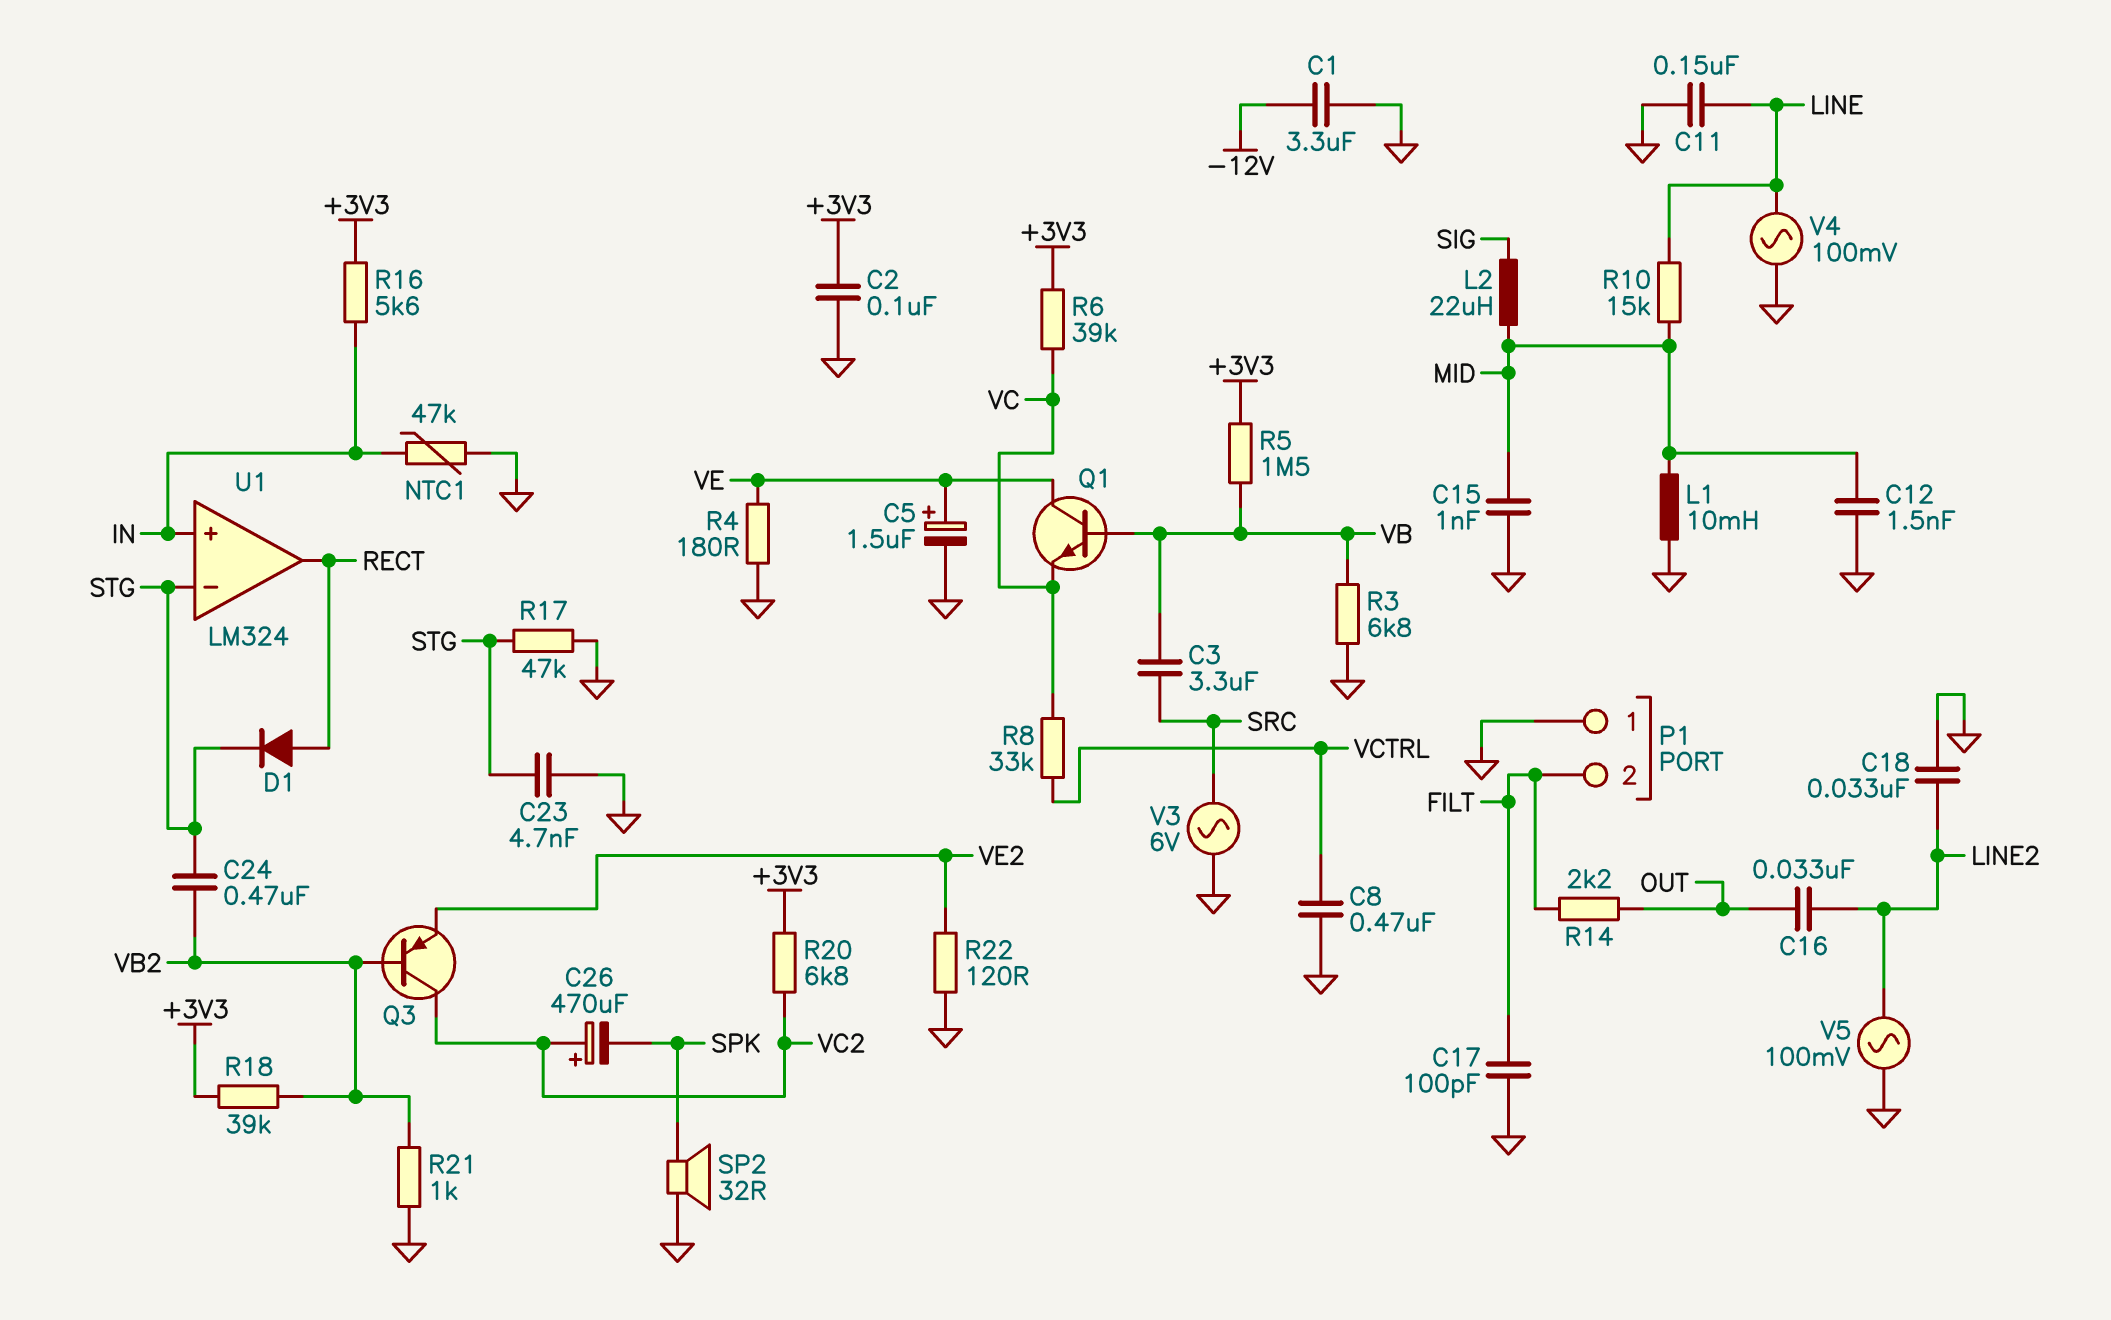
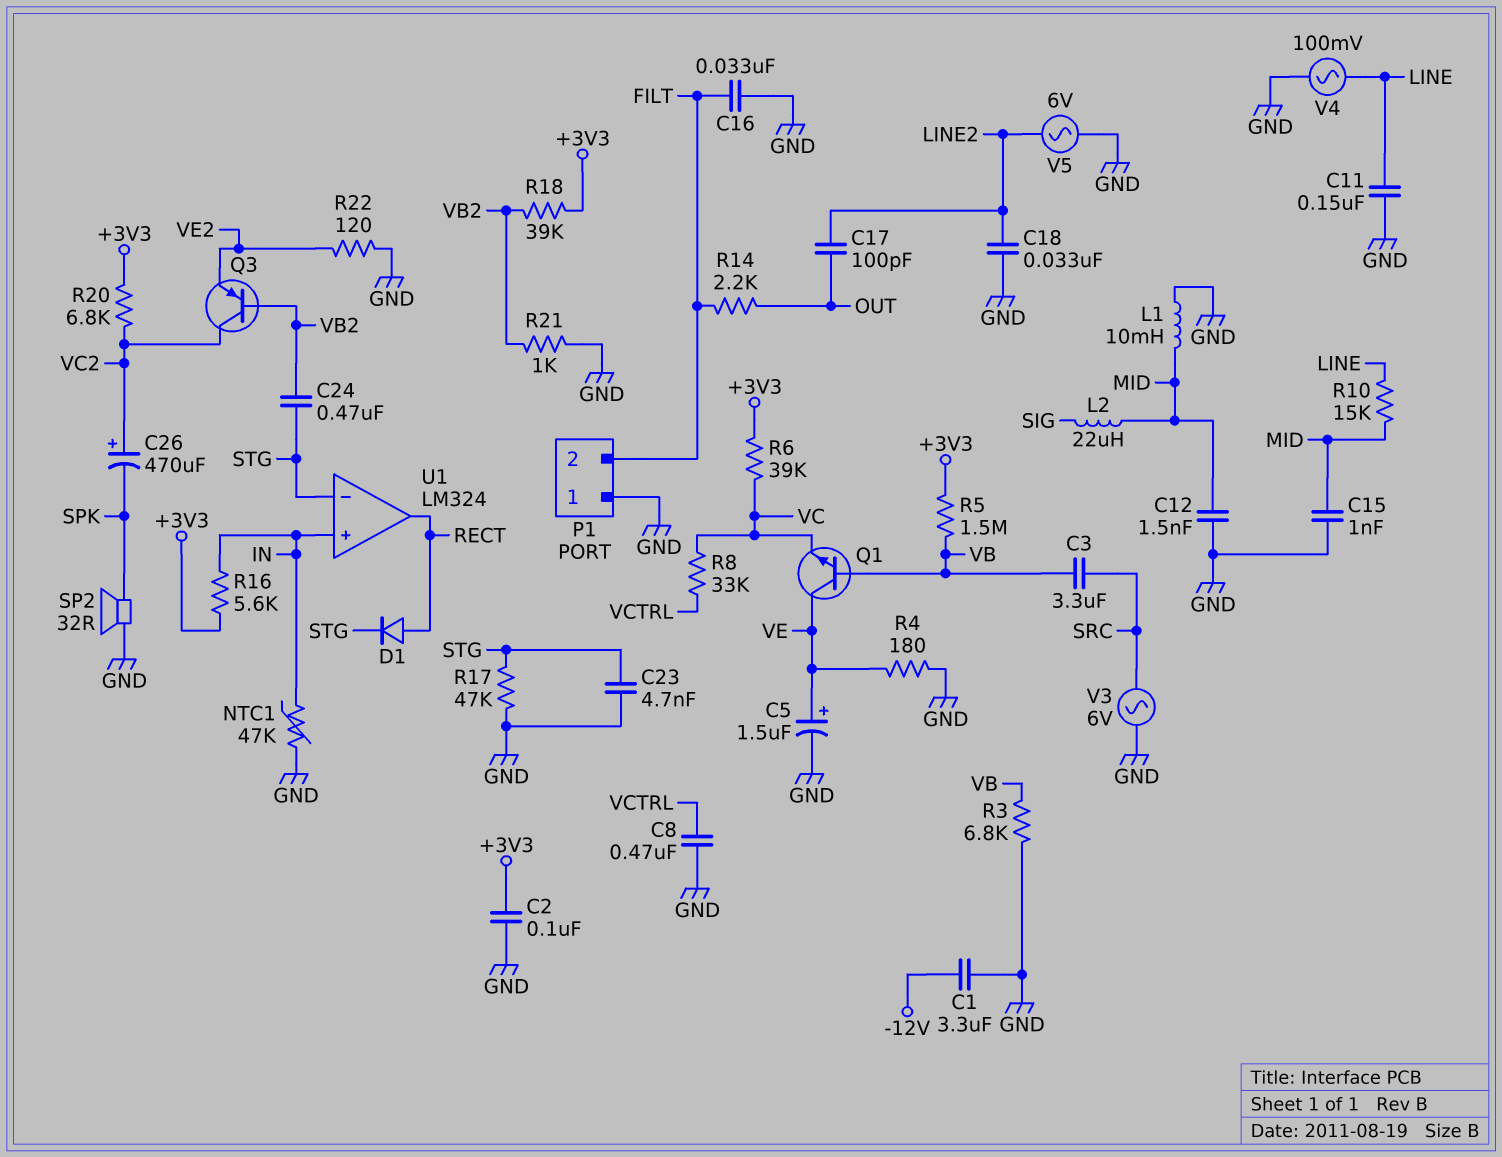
C16: 33nF (LINE2, OUT) -> 33nF (FILT, GND)
C17: 100pF (FILT, GND) -> 100pF (LINE2, OUT)
V5: AC 100mV (GND, LINE2) -> AC 6V (GND, LINE2)

